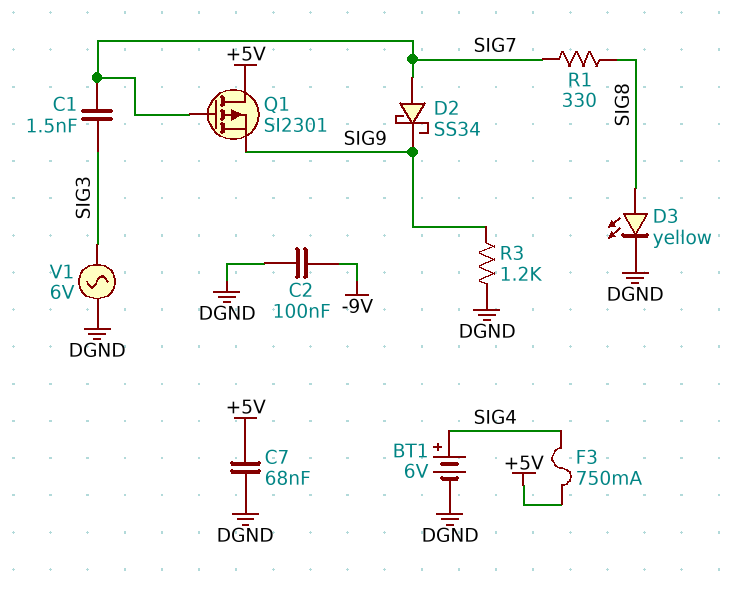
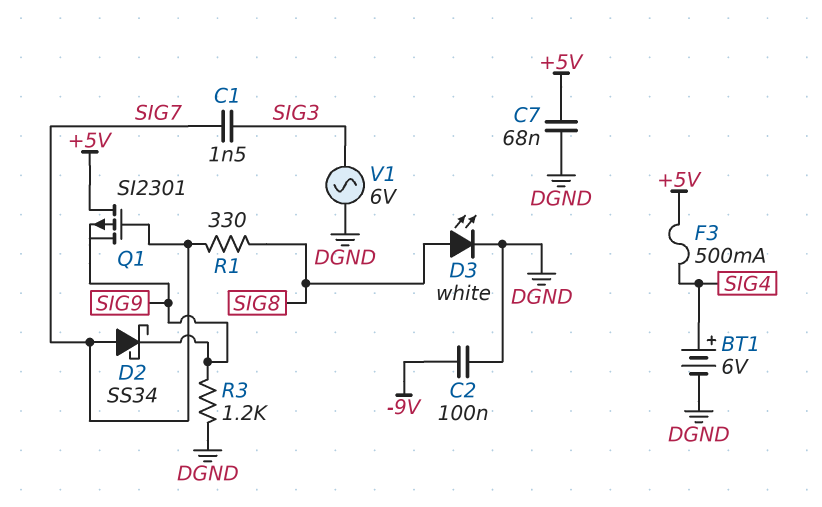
D3: LED yellow (A SIG8, K DGND) -> LED white (A SIG8, K DGND)
F3: 750mA (+5V, SIG4) -> 500mA (+5V, SIG4)

